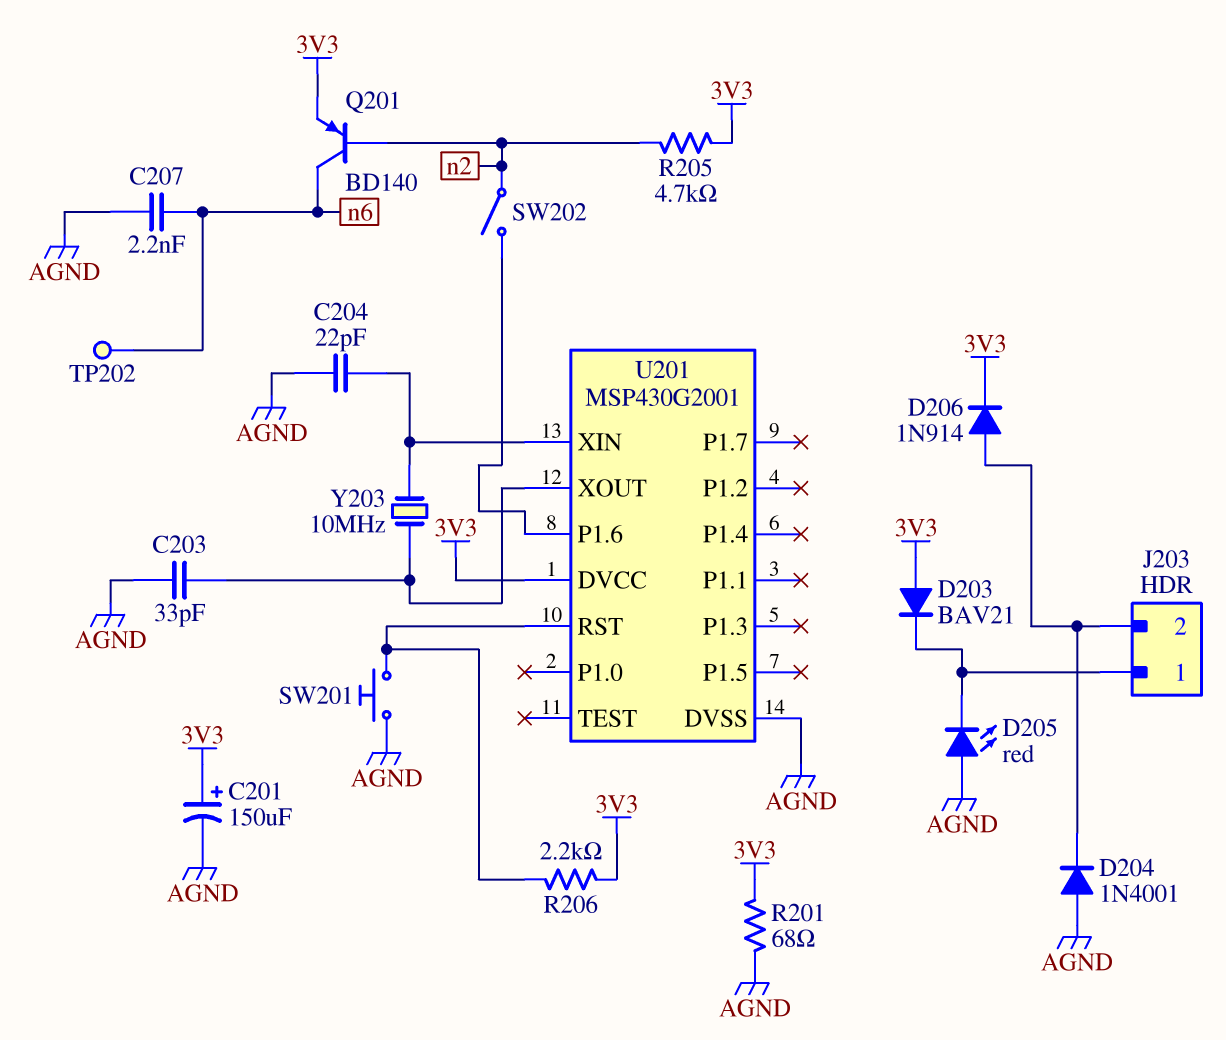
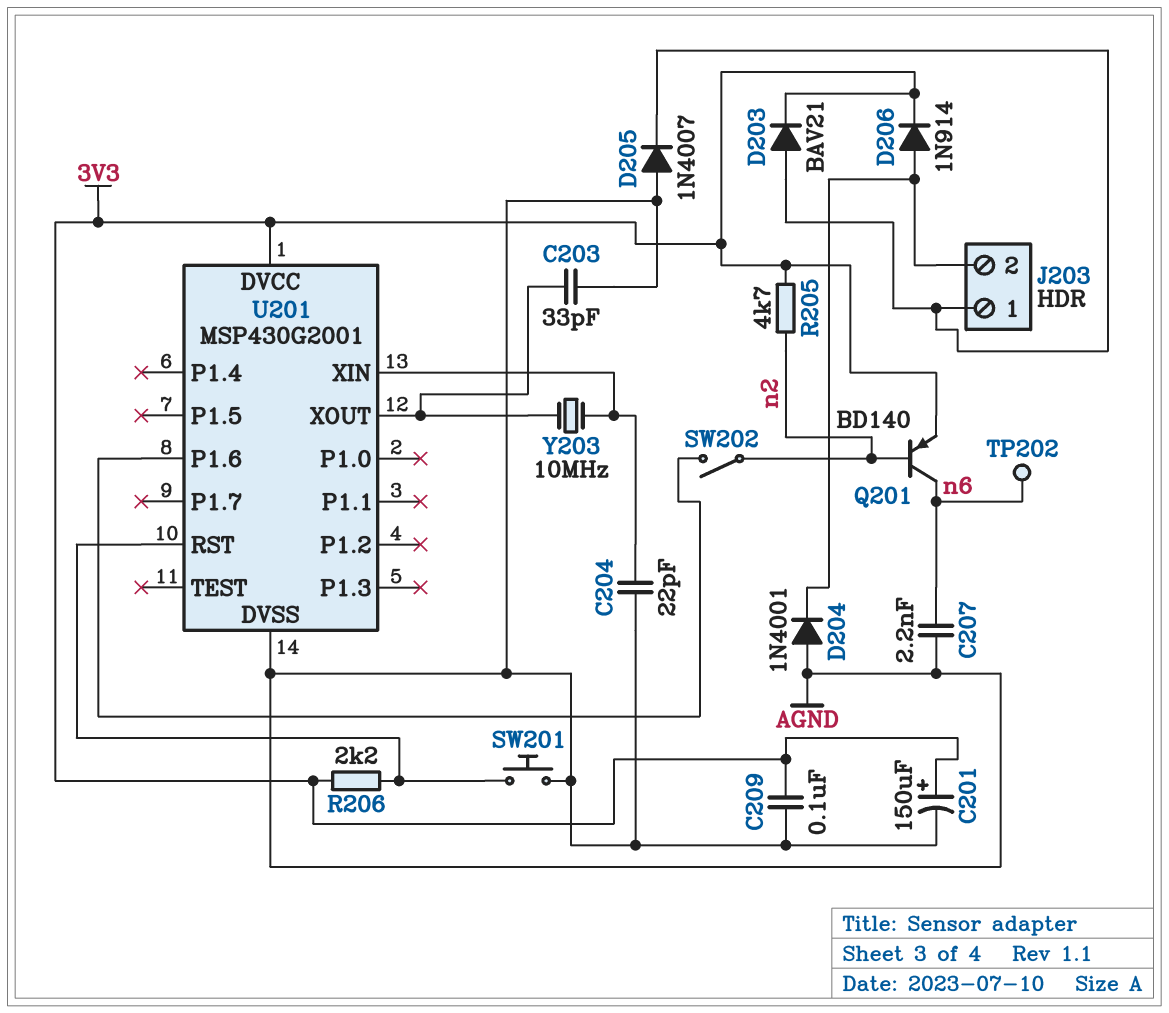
C209: none -> 100nF (3V3, AGND)
D203: diode BAV21 (A 3V3, K J203/1) -> diode BAV21 (A J203/1, K 3V3)
D205: LED red (A AGND, K J203/1) -> diode 1N4007 (A AGND, K J203/1)
R201: 68 (3V3, AGND) -> none

